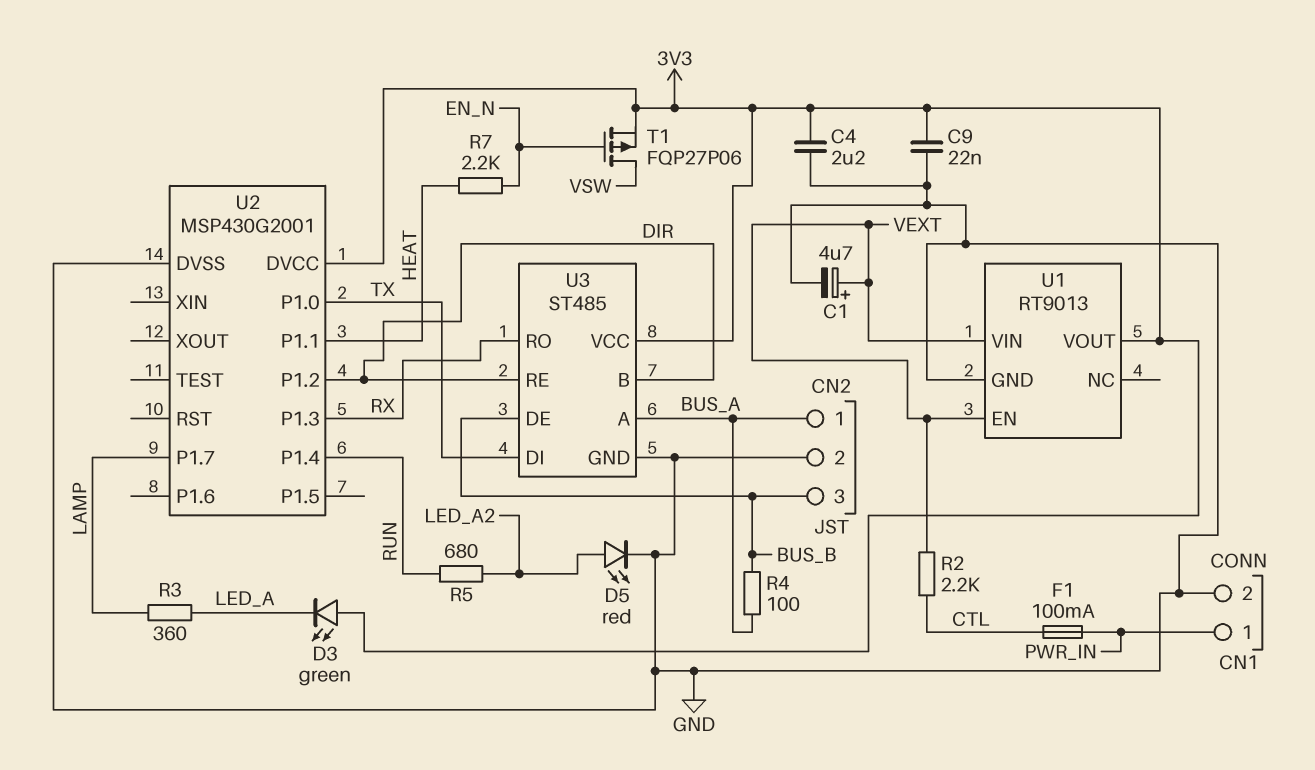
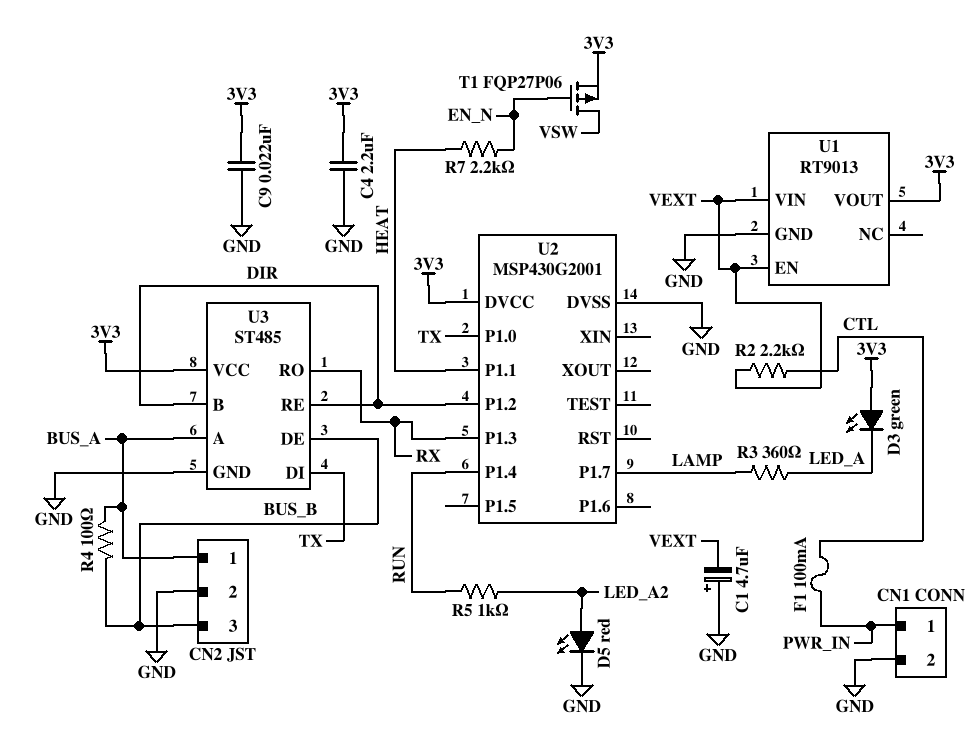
C1: 4.7uF (plus VEXT, minus GND) -> 4.7uF (plus GND, minus VEXT)
R5: 680 (LED_A2, RUN) -> 1k (LED_A2, RUN)

